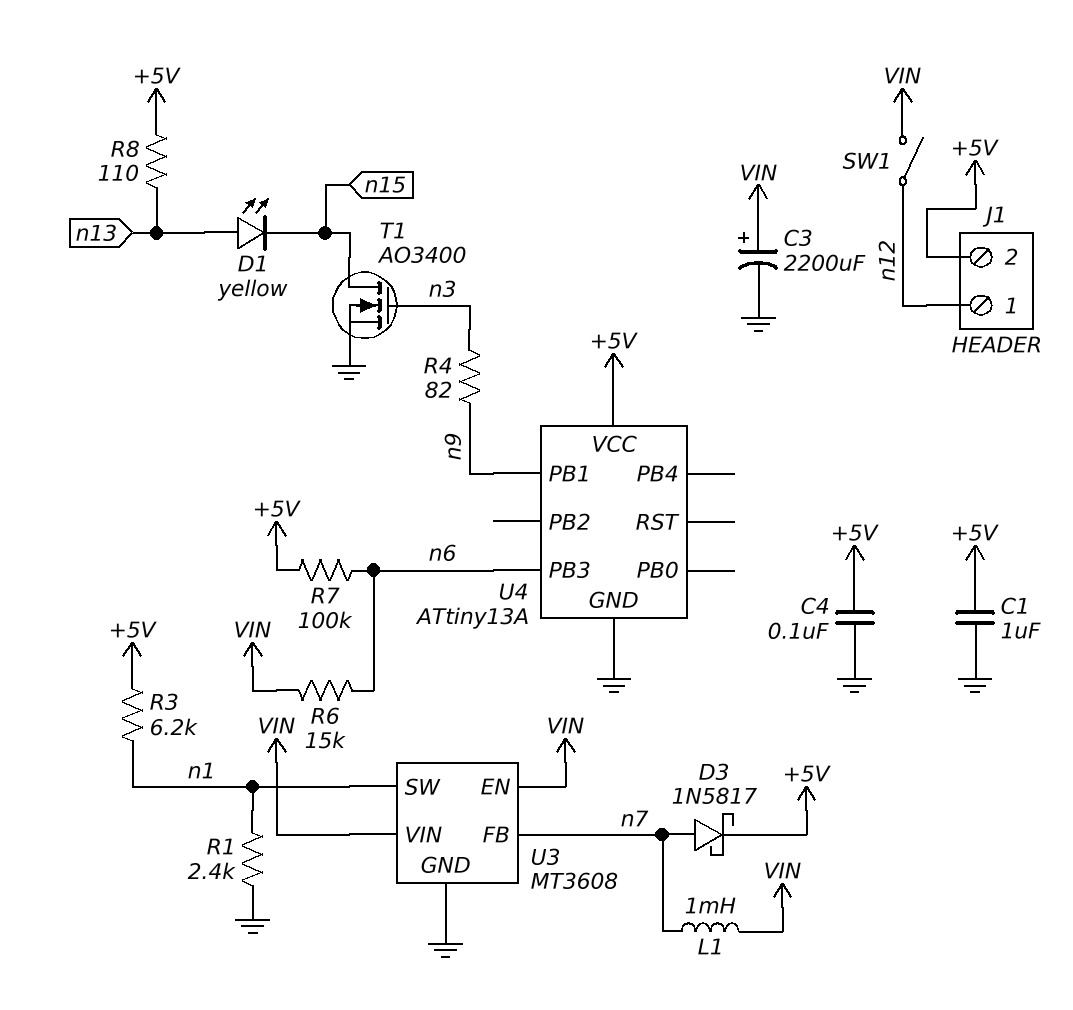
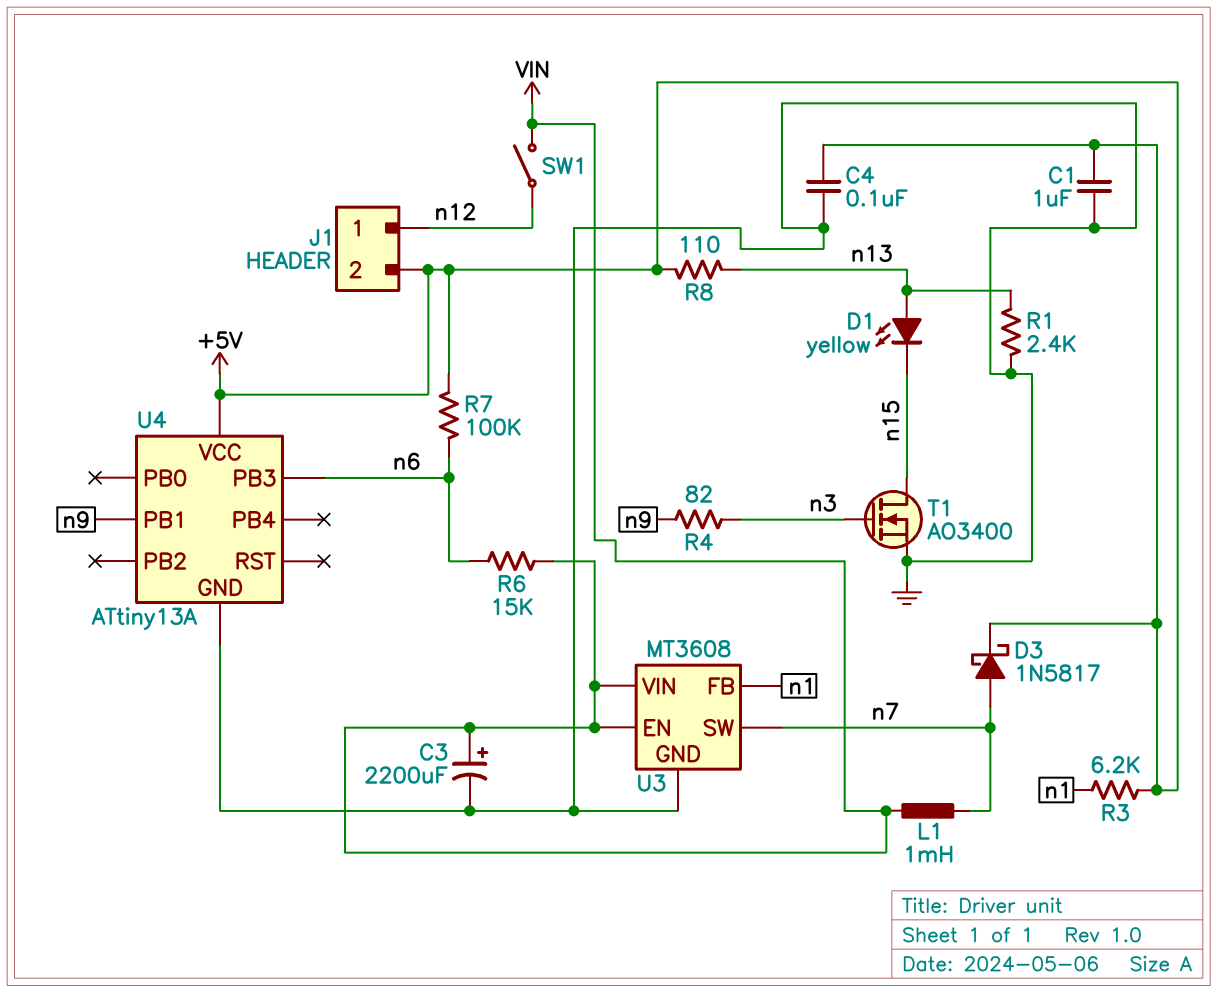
R1: 2.4k (GND, n1) -> 2.4k (GND, n13)
U3 pin FB: n7 -> n1
U3 pin SW: n1 -> n7

